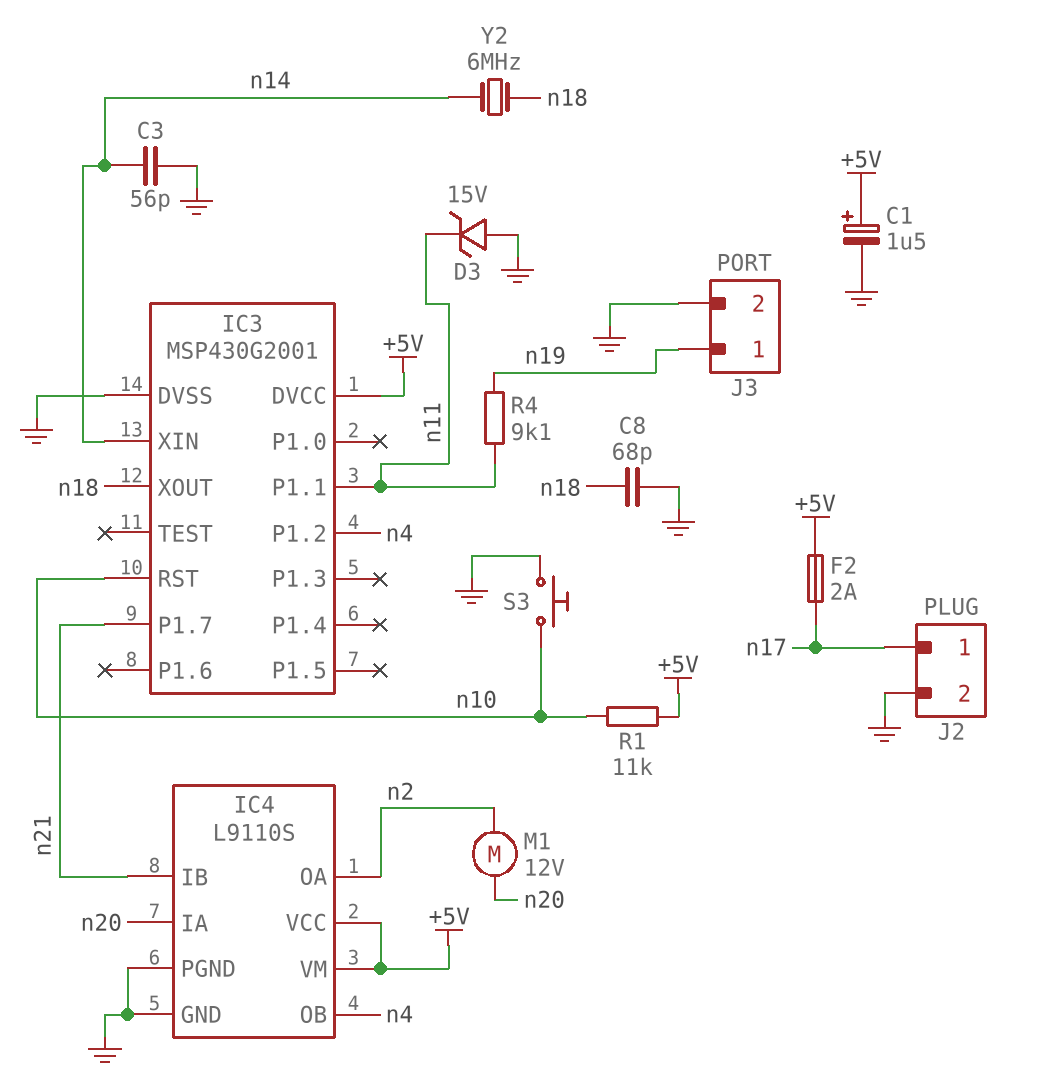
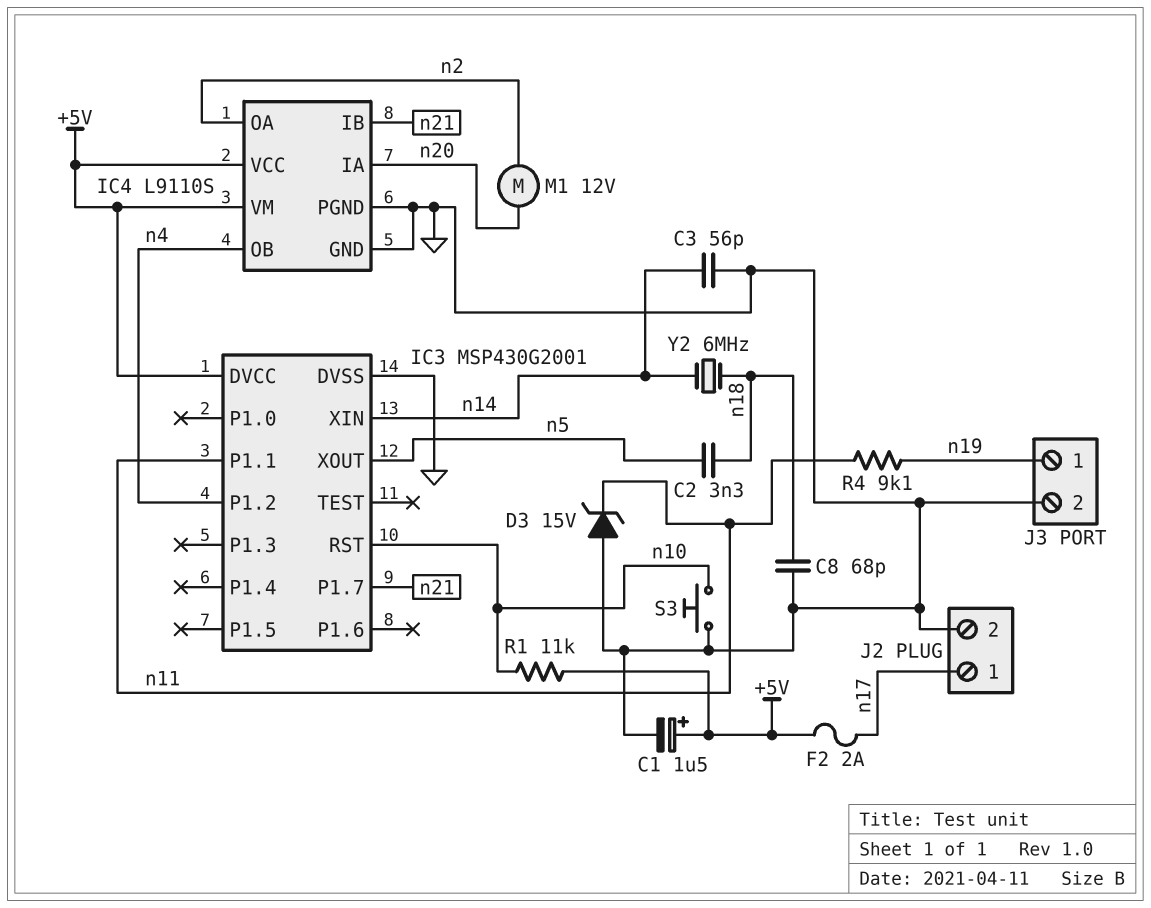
C2: none -> 3.3nF (n5, n18)
IC3 pin XOUT: n18 -> n5

